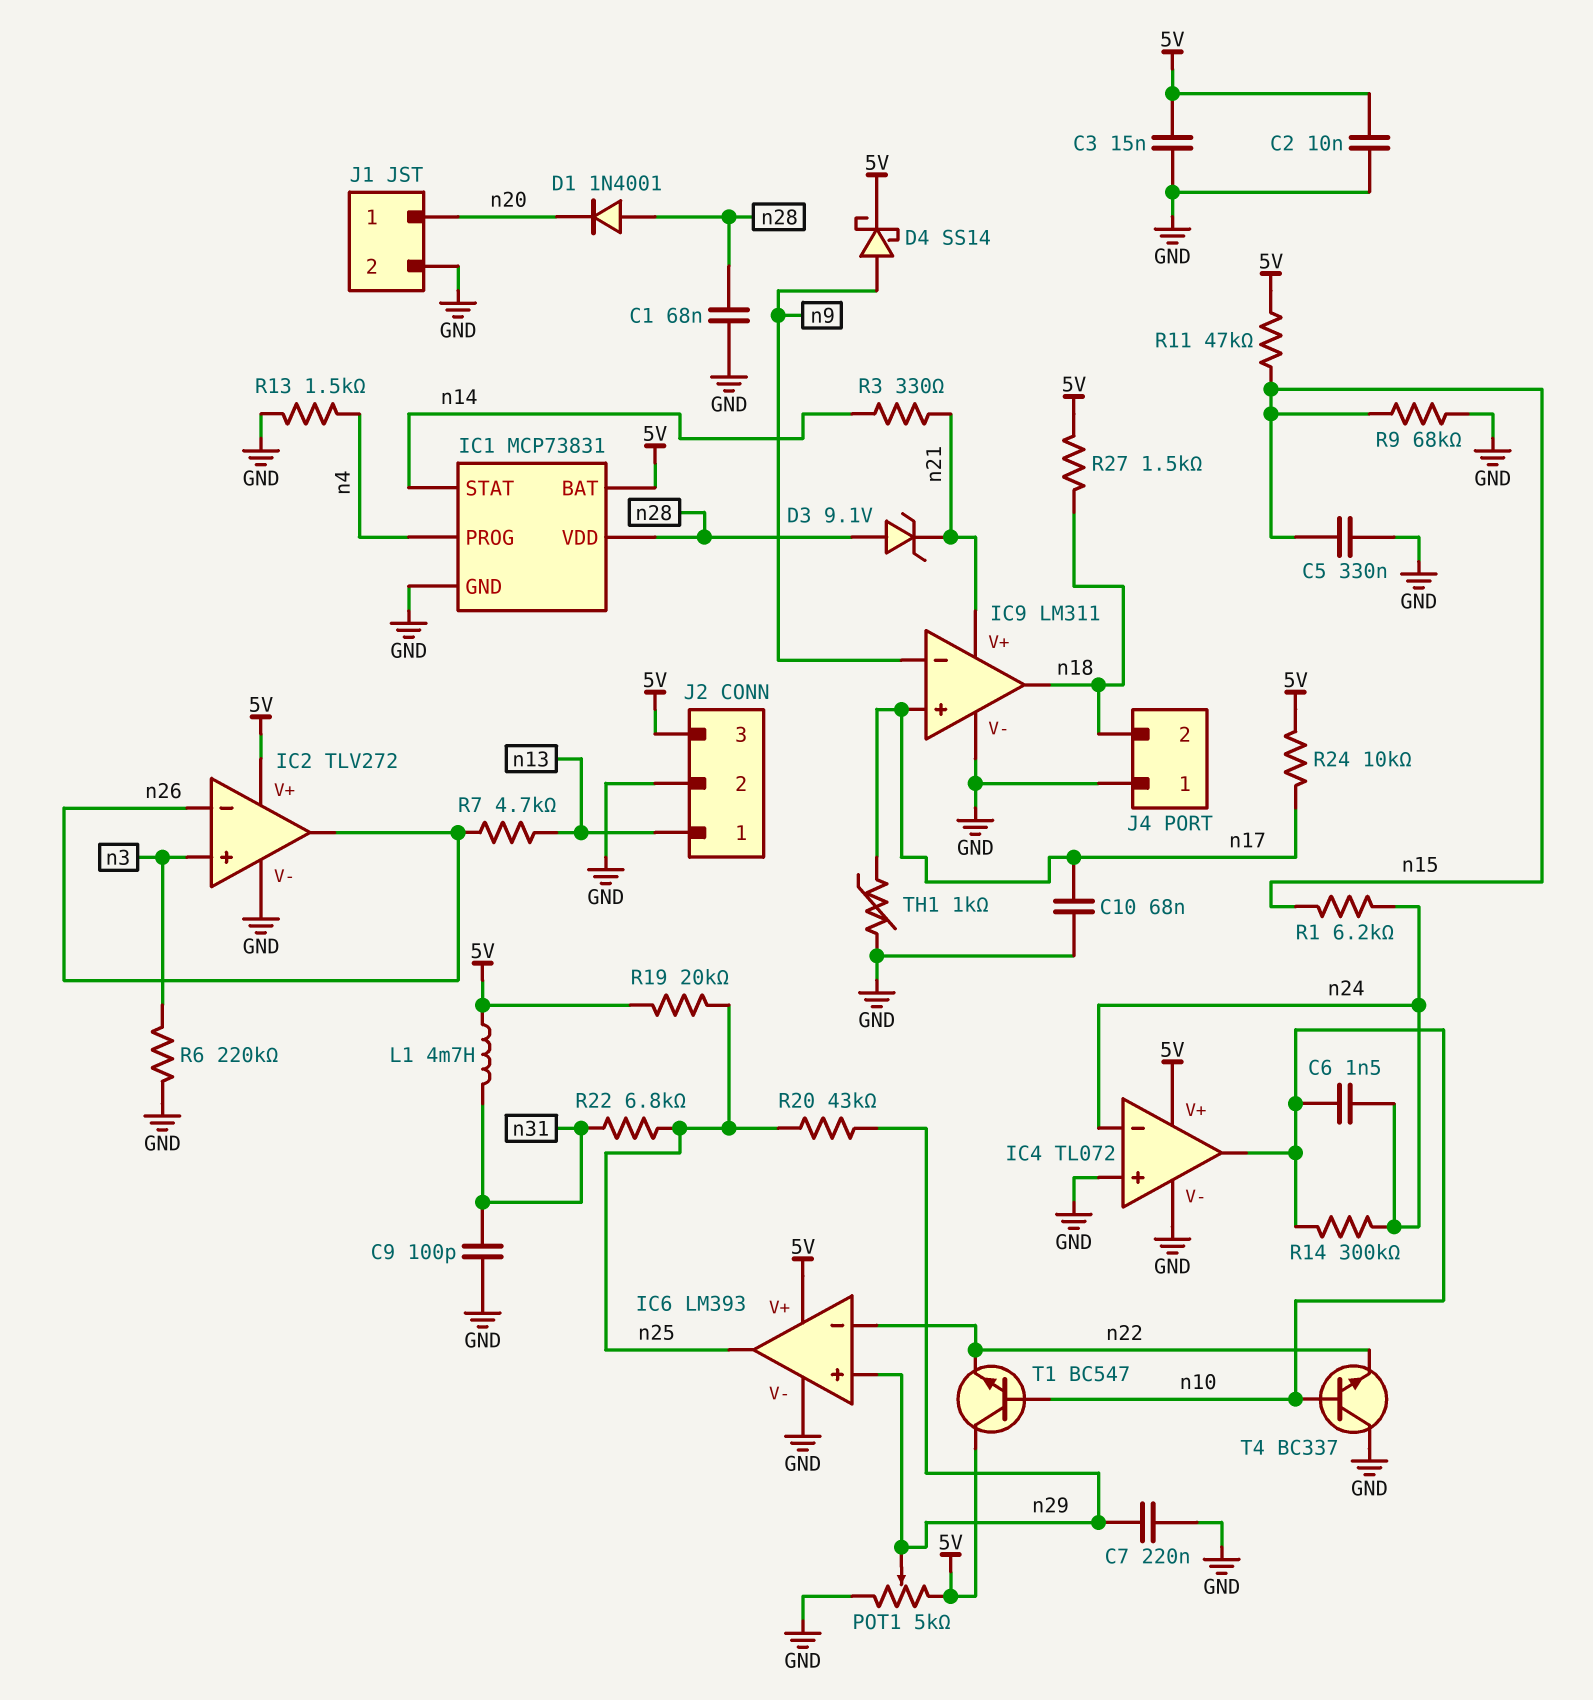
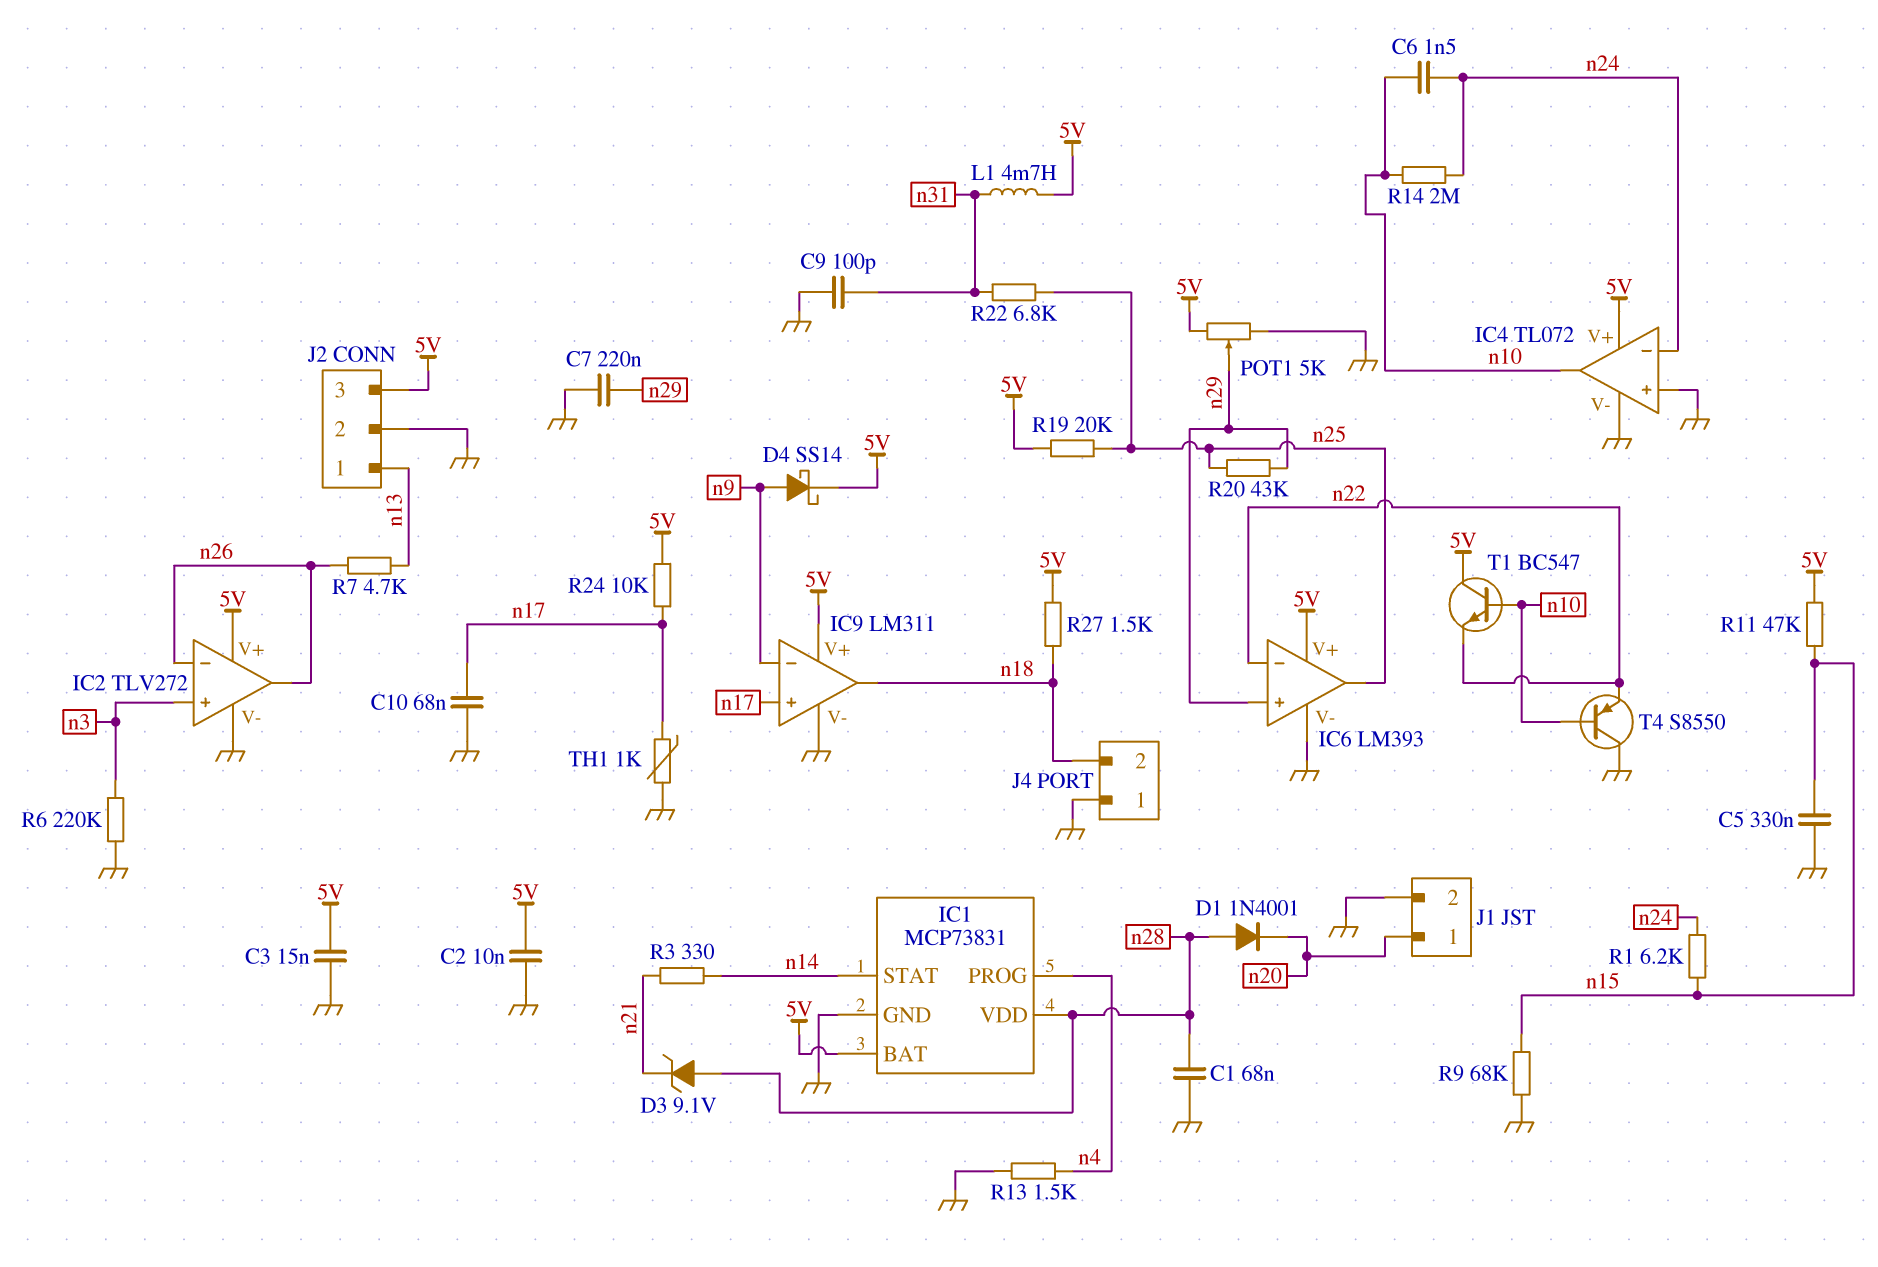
IC9 pin V+: n21 -> 5V
R14: 300k (n10, n24) -> 2M (n10, n24)
T4: NPN BC337 (B n10, C GND, E n22) -> PNP S8550 (B n10, C GND, E n22)

